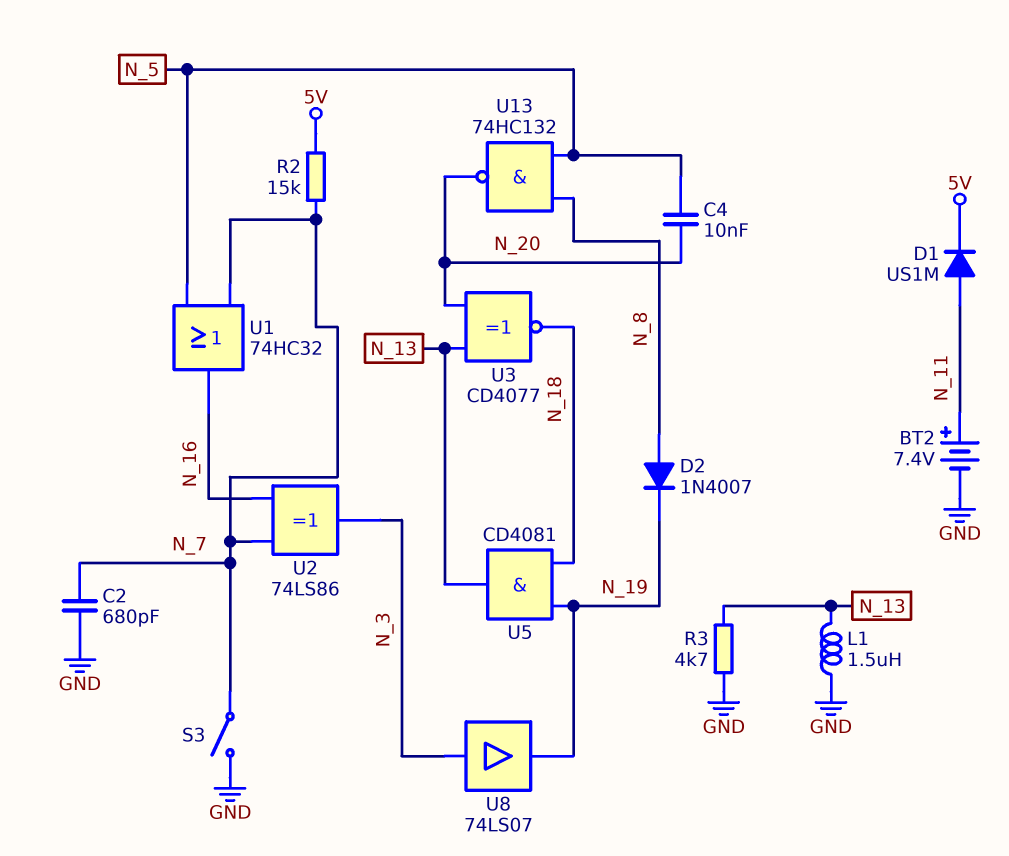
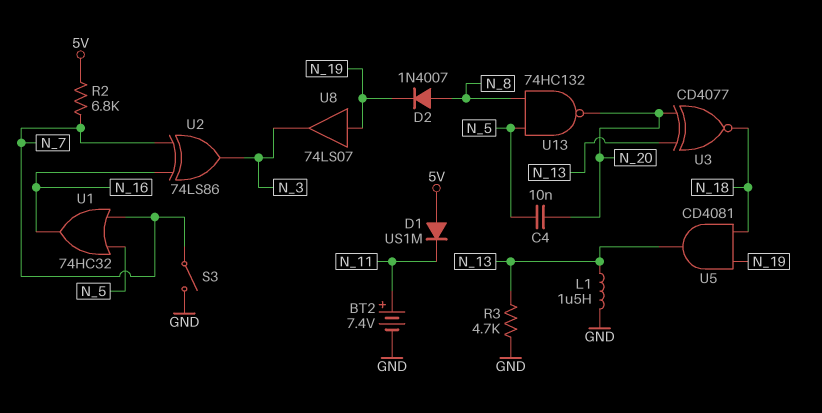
C2: 680pF (GND, N_7) -> none
D1: diode US1M (A N_11, K 5V) -> diode US1M (A 5V, K N_11)
R2: 15k (5V, N_7) -> 6.8k (5V, N_7)
U8: buffer 74LS07 (in N_3, out N_19) -> buffer 74LS07 (in N_19, out N_3)

